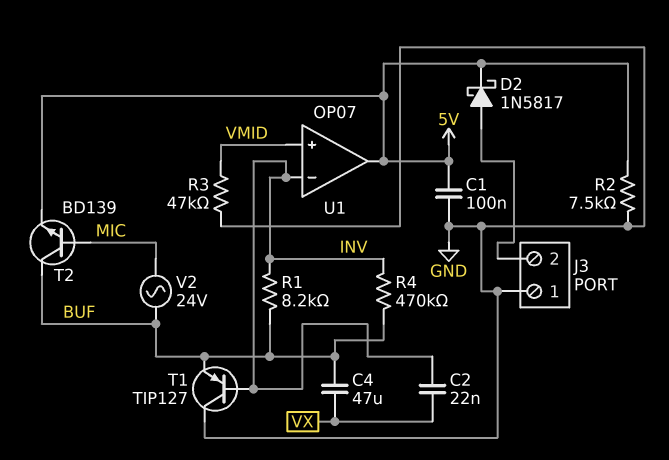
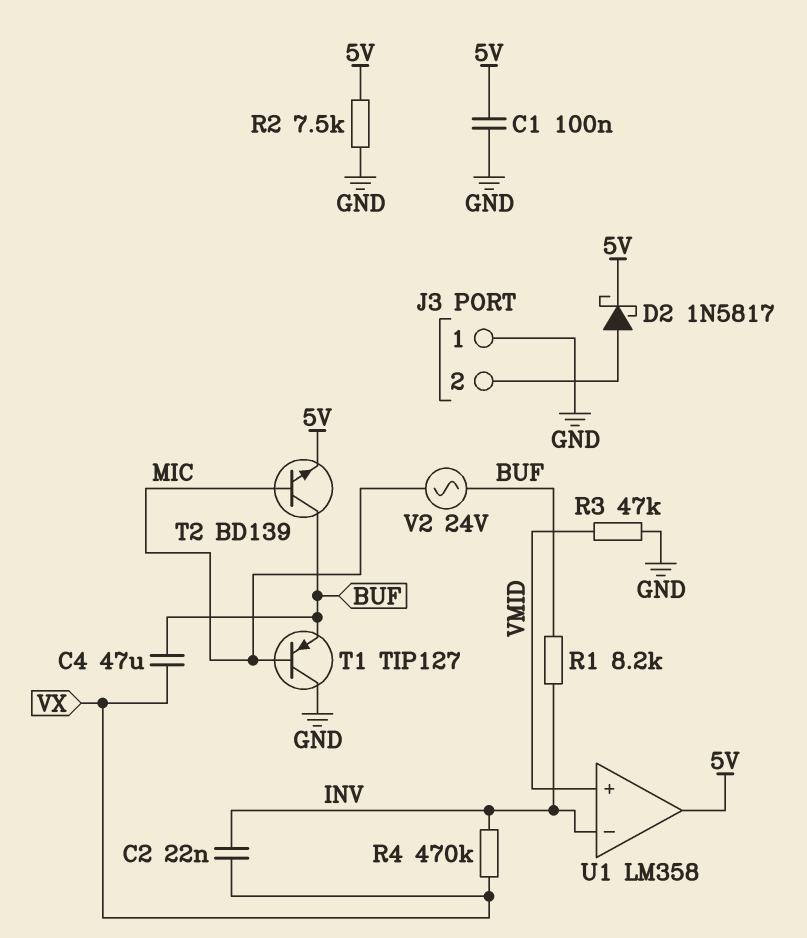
R4: 470k (BUF, INV) -> 470k (INV, VX)
T1: PNP TIP127 (B INV, C GND, E BUF) -> PNP TIP127 (B MIC, C GND, E BUF)
U1: OP07 -> LM358

